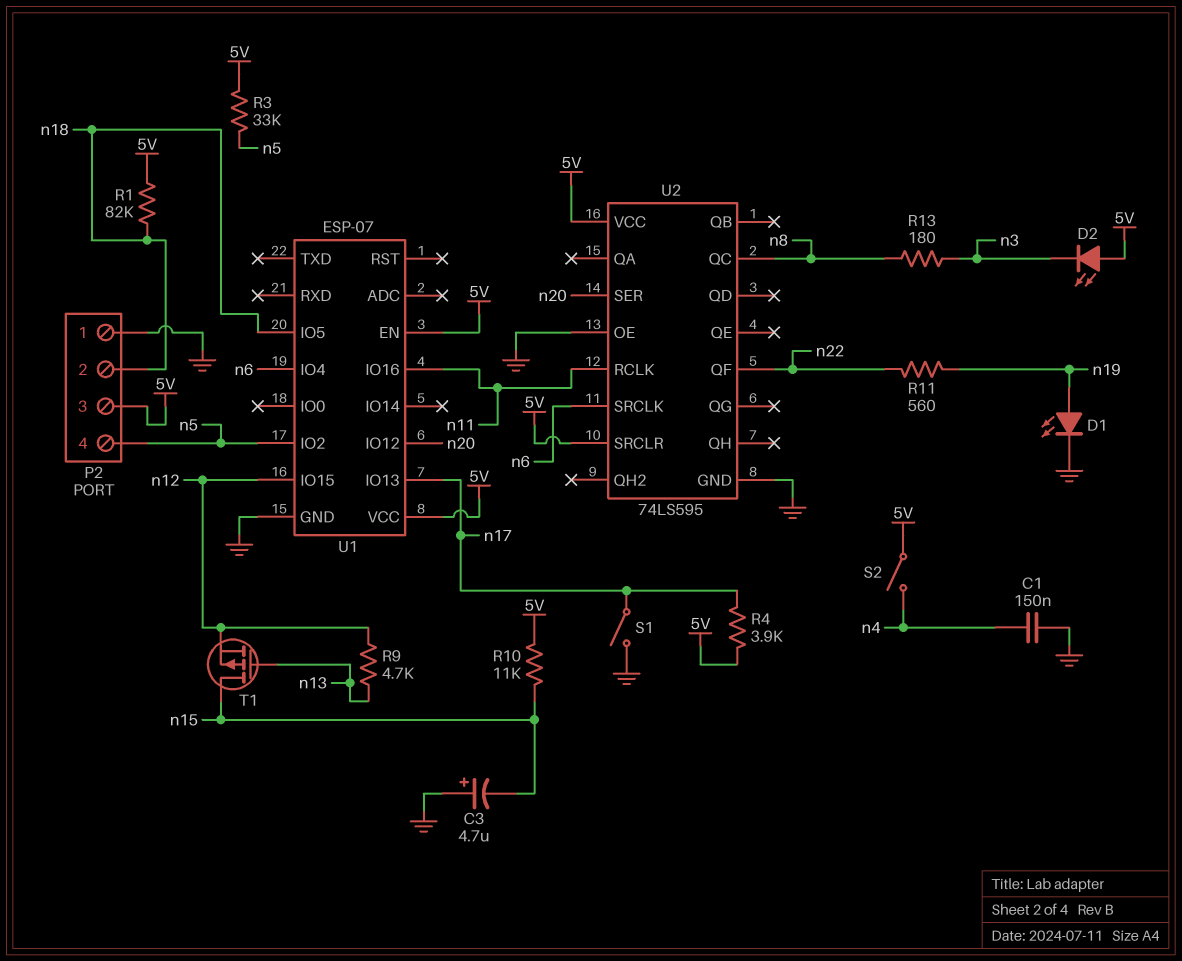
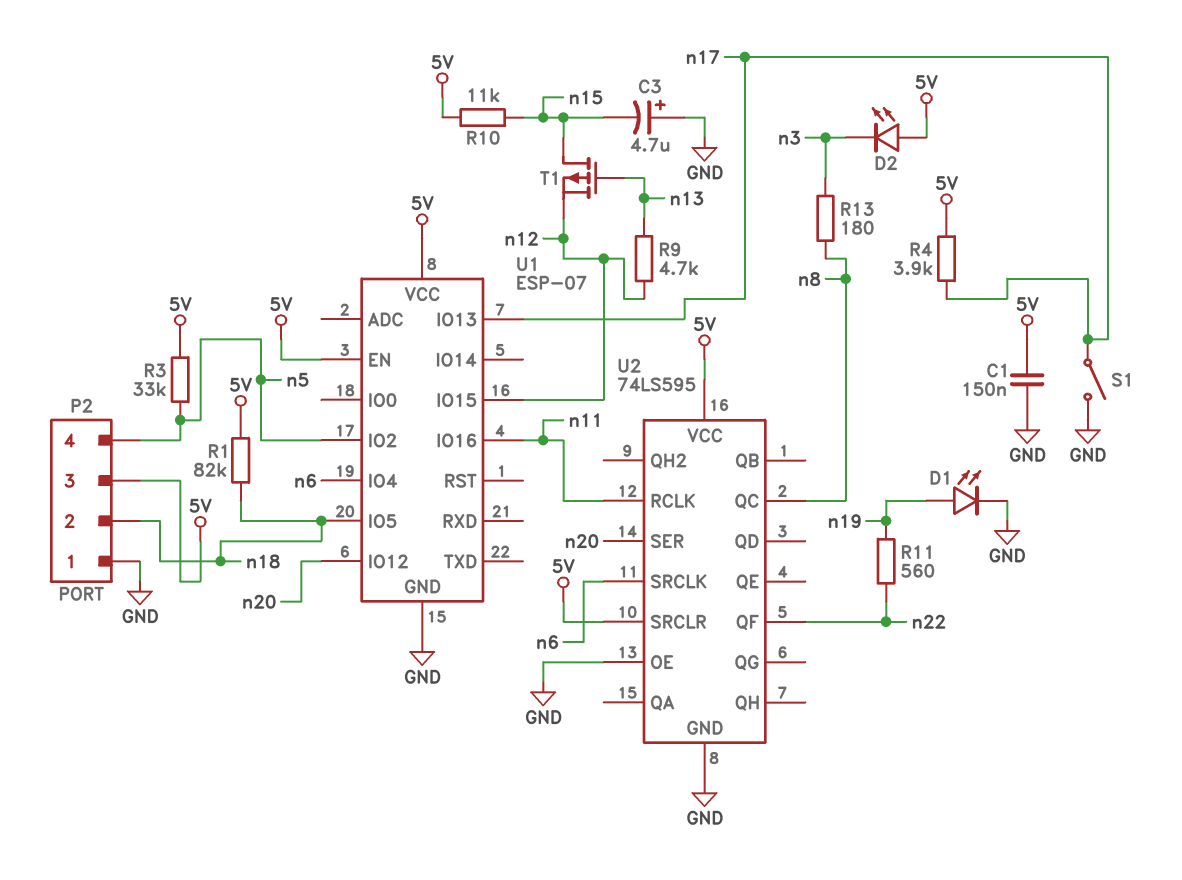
C1: 150nF (GND, n4) -> 150nF (5V, GND)
S2: switch (5V, n4) -> none

